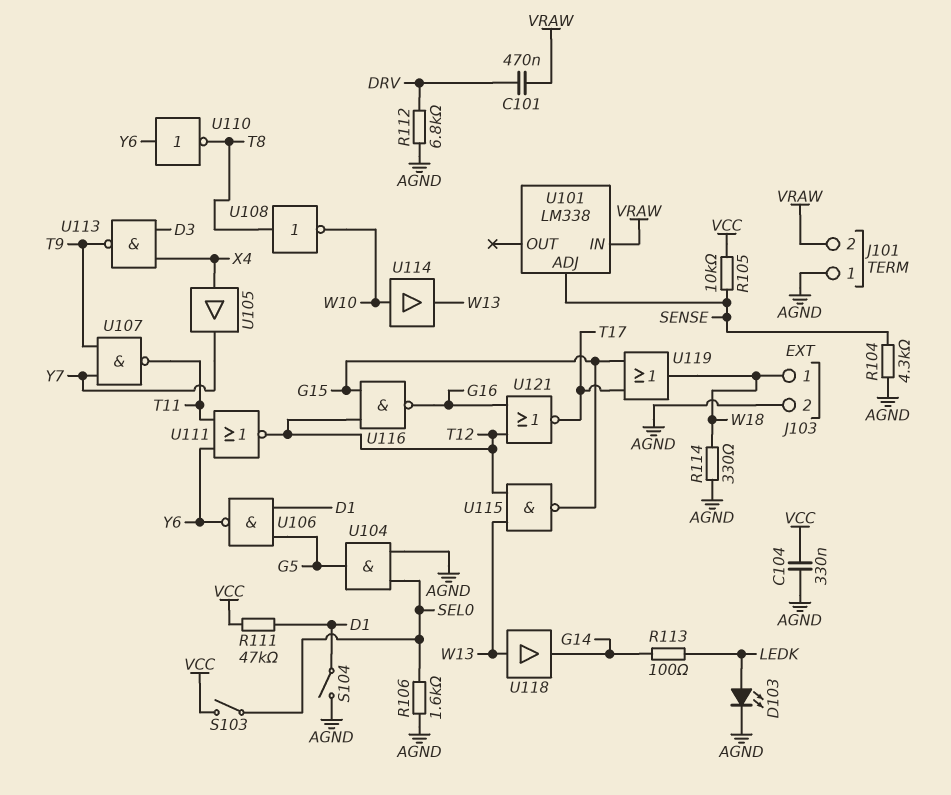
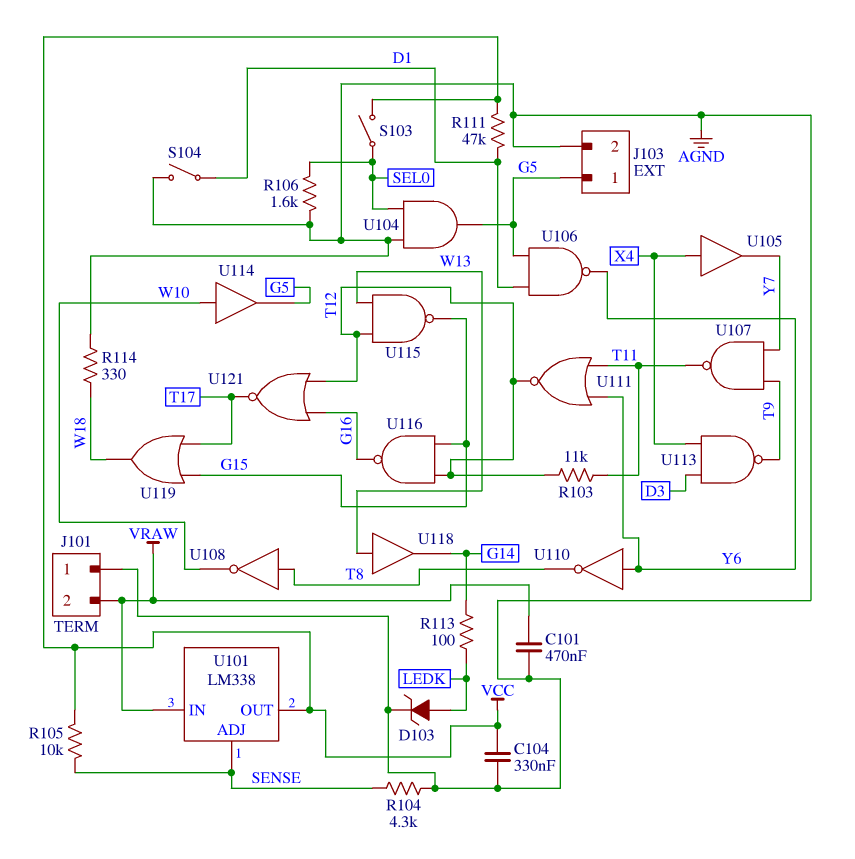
C101: 470nF (DRV, VRAW) -> 470nF (AGND, VRAW)
D103: LED (A LEDK, K AGND) -> zener (A LEDK, K AGND)
J103 pin 1: W18 -> G5
R103: none -> 11k (T11, T12)
R112: 6.8k (AGND, DRV) -> none
U101 pin OUT: none -> VCC
U114: buffer (in W10, out W13) -> buffer (in W10, out G5)

